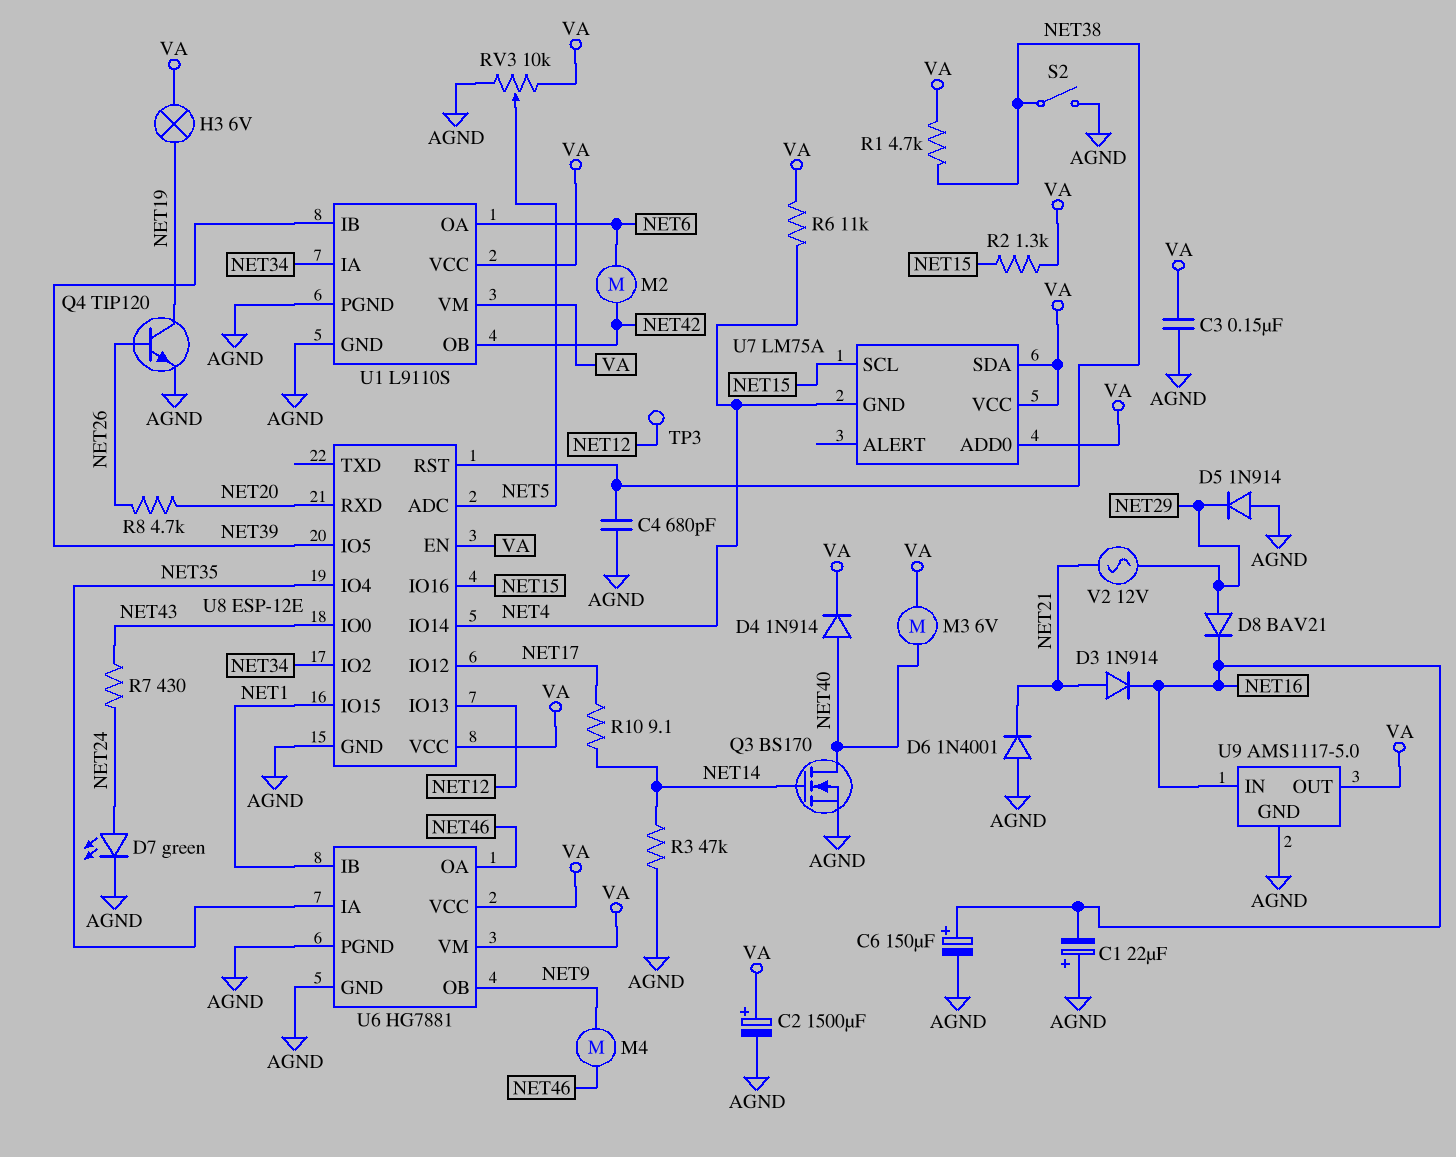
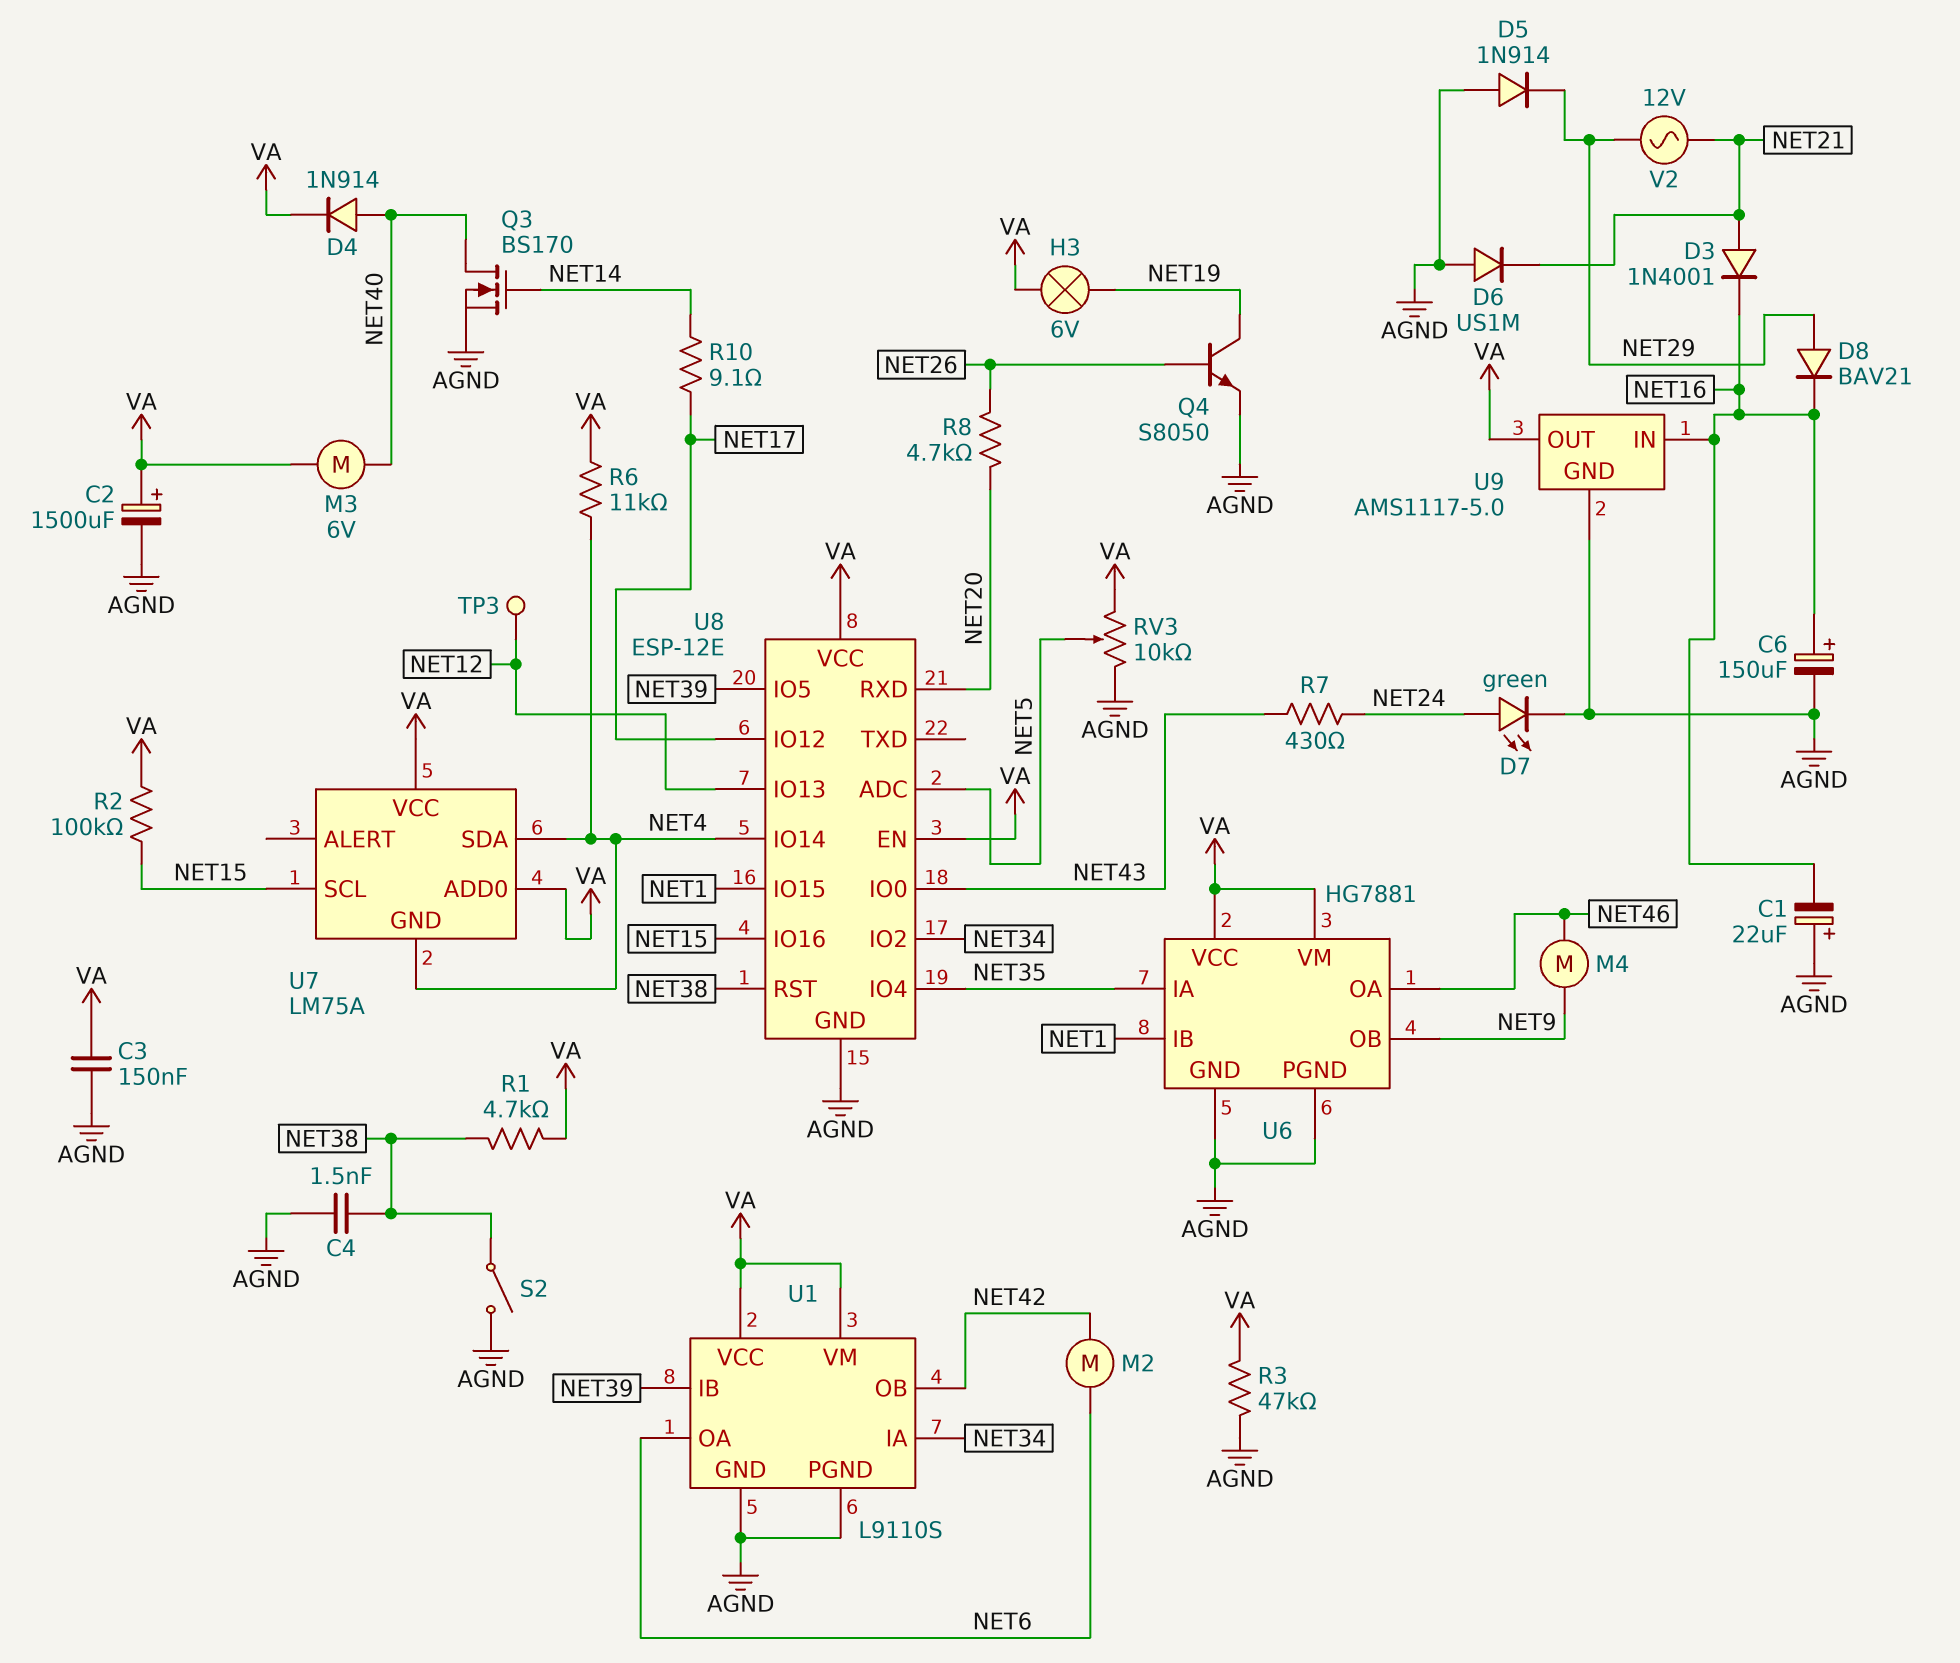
C4: 680pF (AGND, NET38) -> 1.5nF (AGND, NET38)
D3: diode 1N914 (A NET21, K NET16) -> diode 1N4001 (A NET21, K NET16)
D6: diode 1N4001 (A AGND, K NET21) -> diode US1M (A AGND, K NET21)
Q4: NPN TIP120 (B NET26, C NET19, E AGND) -> NPN S8050 (B NET26, C NET19, E AGND)
R2: 1.3k (NET15, VA) -> 100k (NET15, VA)
R3: 47k (AGND, NET14) -> 47k (AGND, VA)
U7 pin SDA: VA -> NET4

